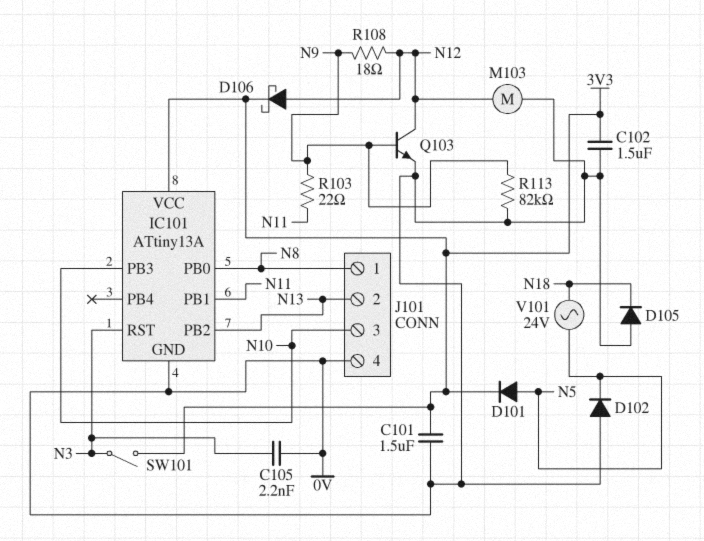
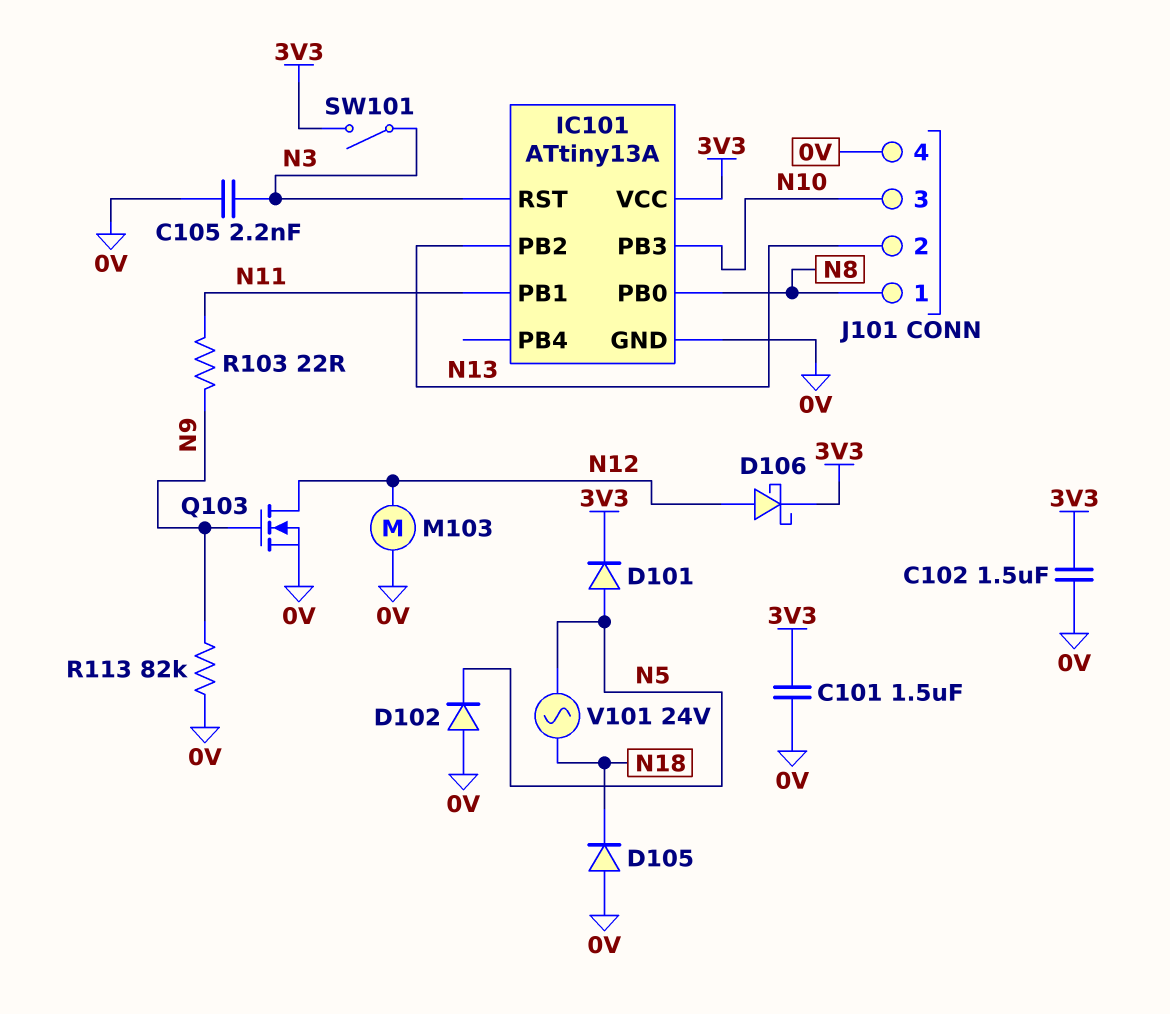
Q103: NPN (B N9, C N12, E 0V) -> NMOS (G N9, D N12, S 0V)
R108: 18 (N9, N12) -> none

